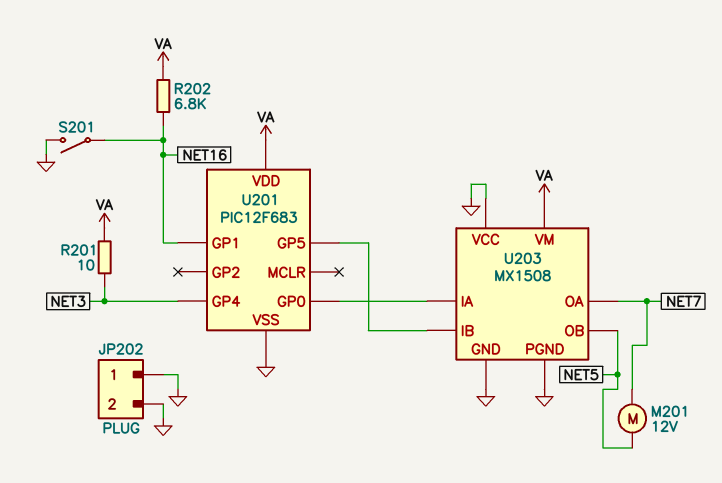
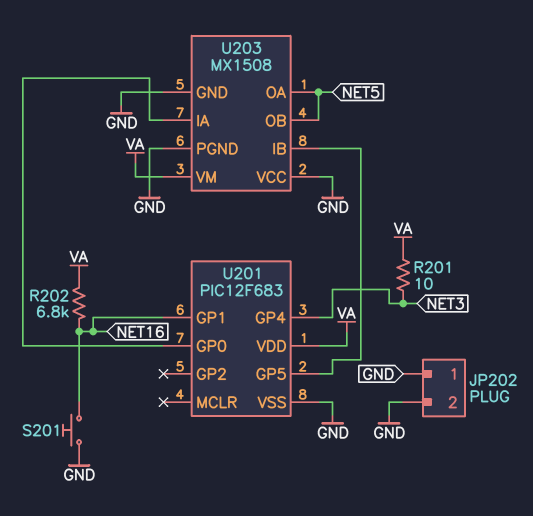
M201: motor 12V (NET5, NET7) -> none
S201: switch (GND, NET16) -> button (GND, NET16)
U203 pin OA: NET7 -> NET5

